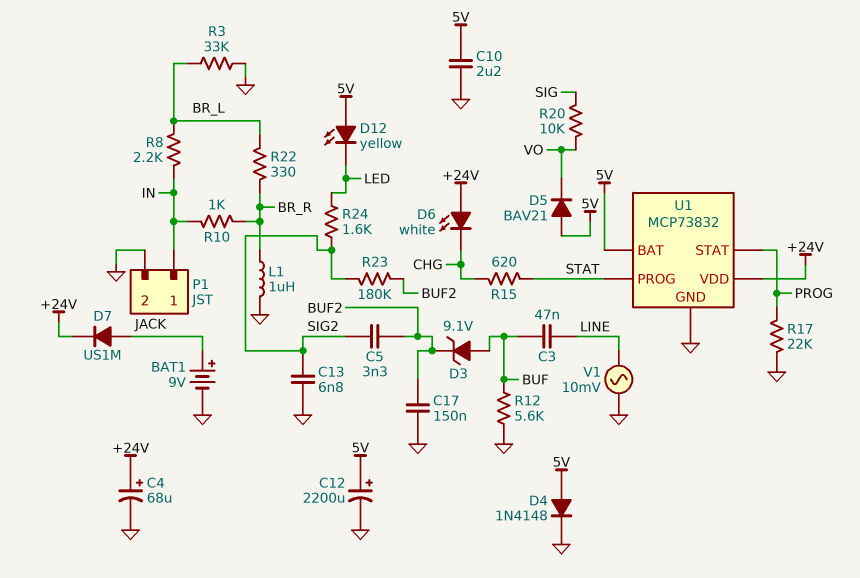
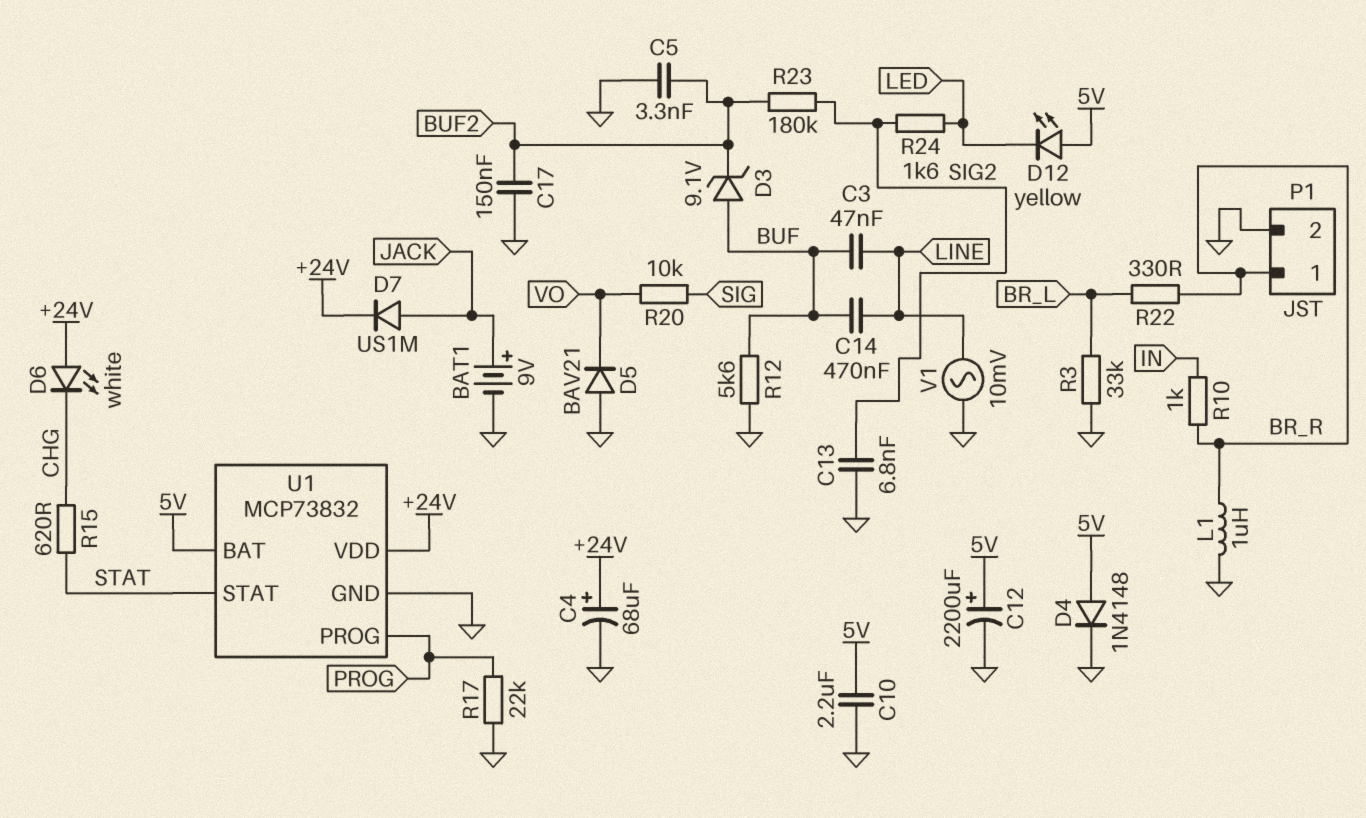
C5: 3.3nF (BUF2, SIG2) -> 3.3nF (BUF2, GND)
C14: none -> 470nF (BUF, LINE)
D5: diode BAV21 (A 5V, K VO) -> diode BAV21 (A GND, K VO)
P1 pin 1: IN -> BR_R
R8: 2.2k (BR_L, IN) -> none
U1 pin PROG: STAT -> PROG
U1 pin STAT: PROG -> STAT

